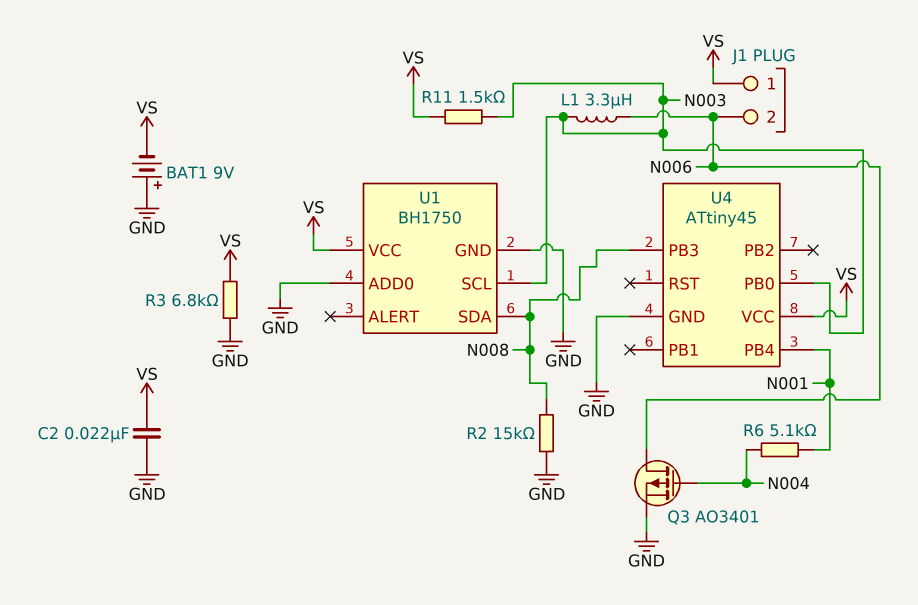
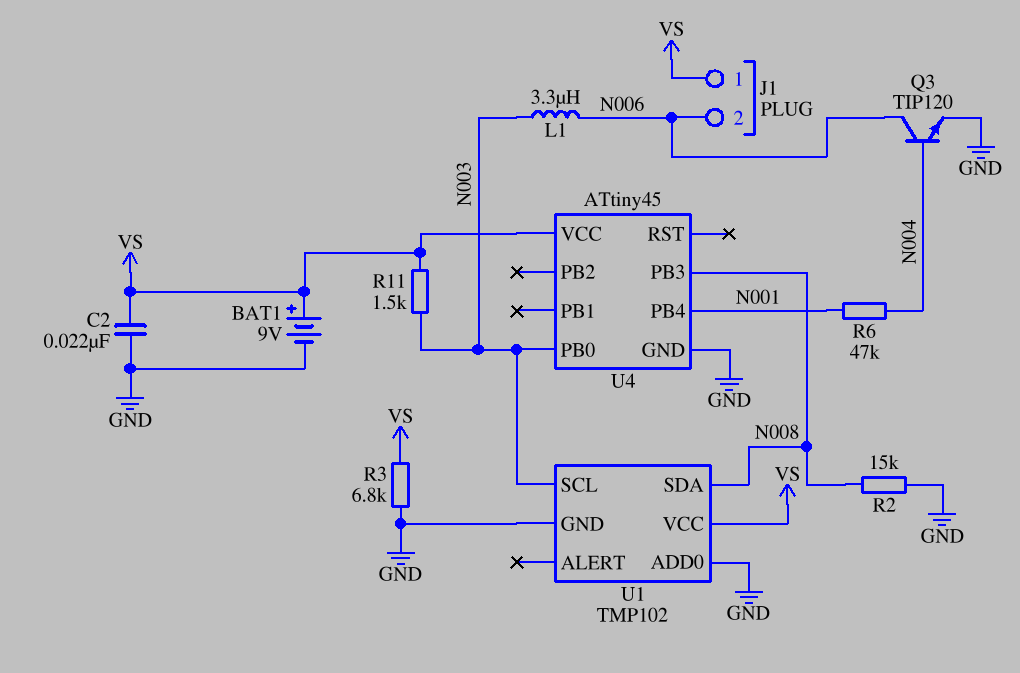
BAT1: 9V (plus GND, minus VS) -> 9V (plus VS, minus GND)
Q3: PMOS AO3401 (G N004, D N006, S GND) -> NPN TIP120 (B N004, C N006, E GND)
R6: 5.1k (N001, N004) -> 47k (N001, N004)
U1: BH1750 -> TMP102

